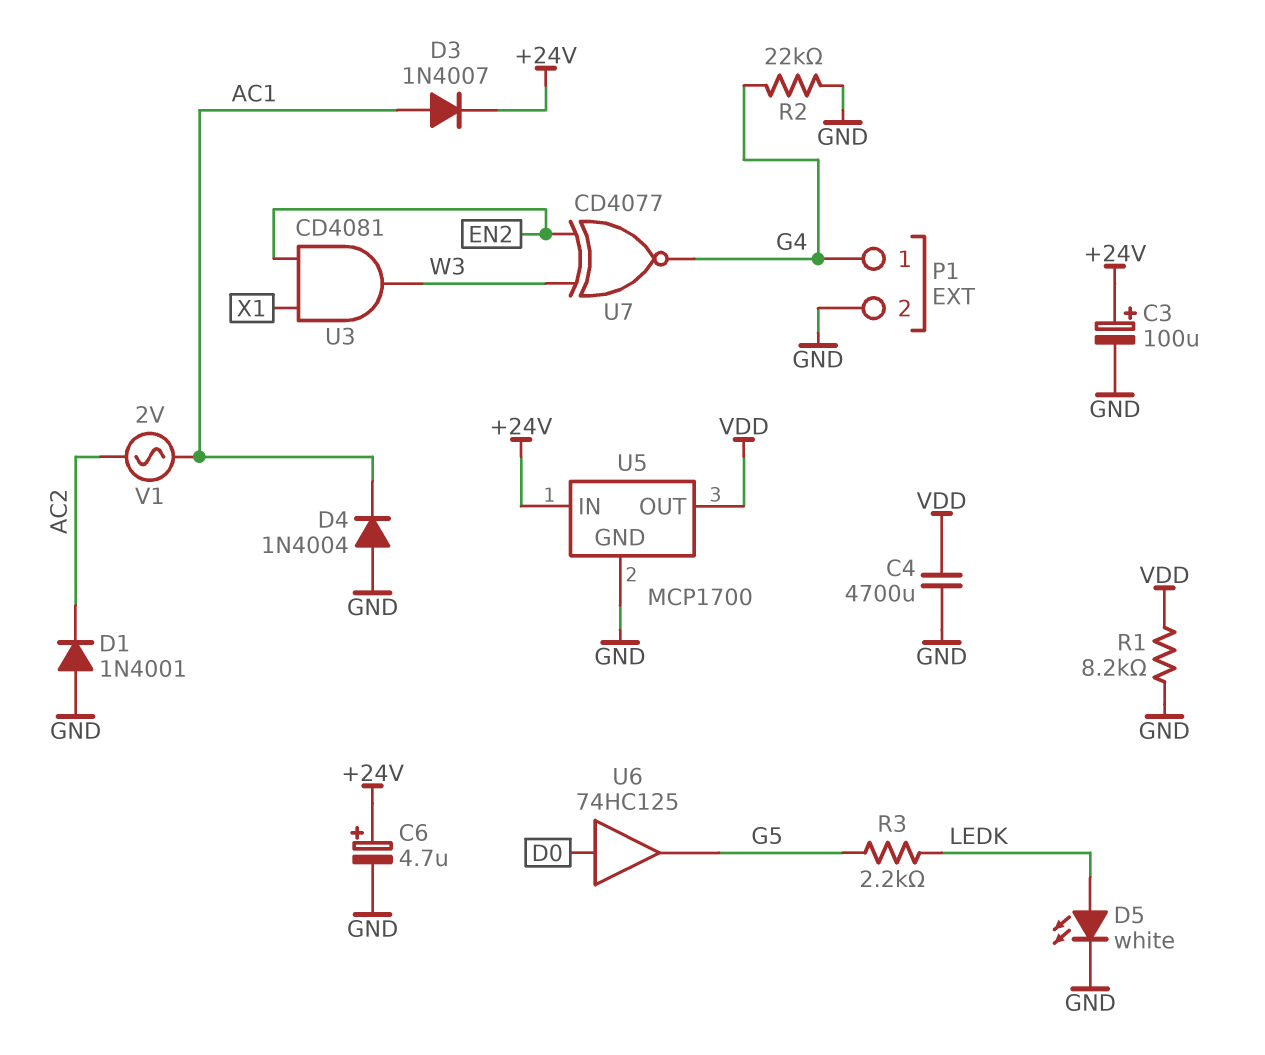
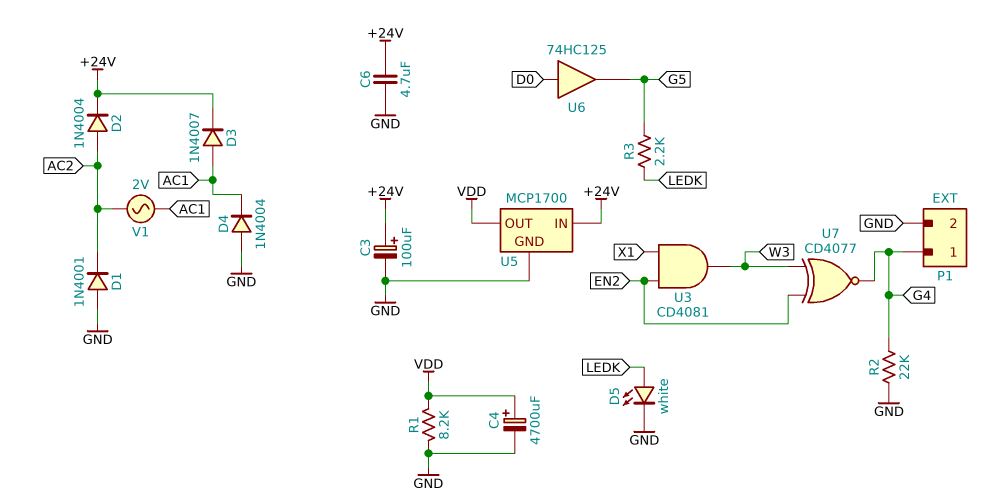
C4: 4700uF (GND, VDD) -> 4700uF (plus VDD, minus GND)
C6: 4.7uF (plus +24V, minus GND) -> 4.7uF (+24V, GND)
D2: none -> diode 1N4004 (A AC2, K +24V)

